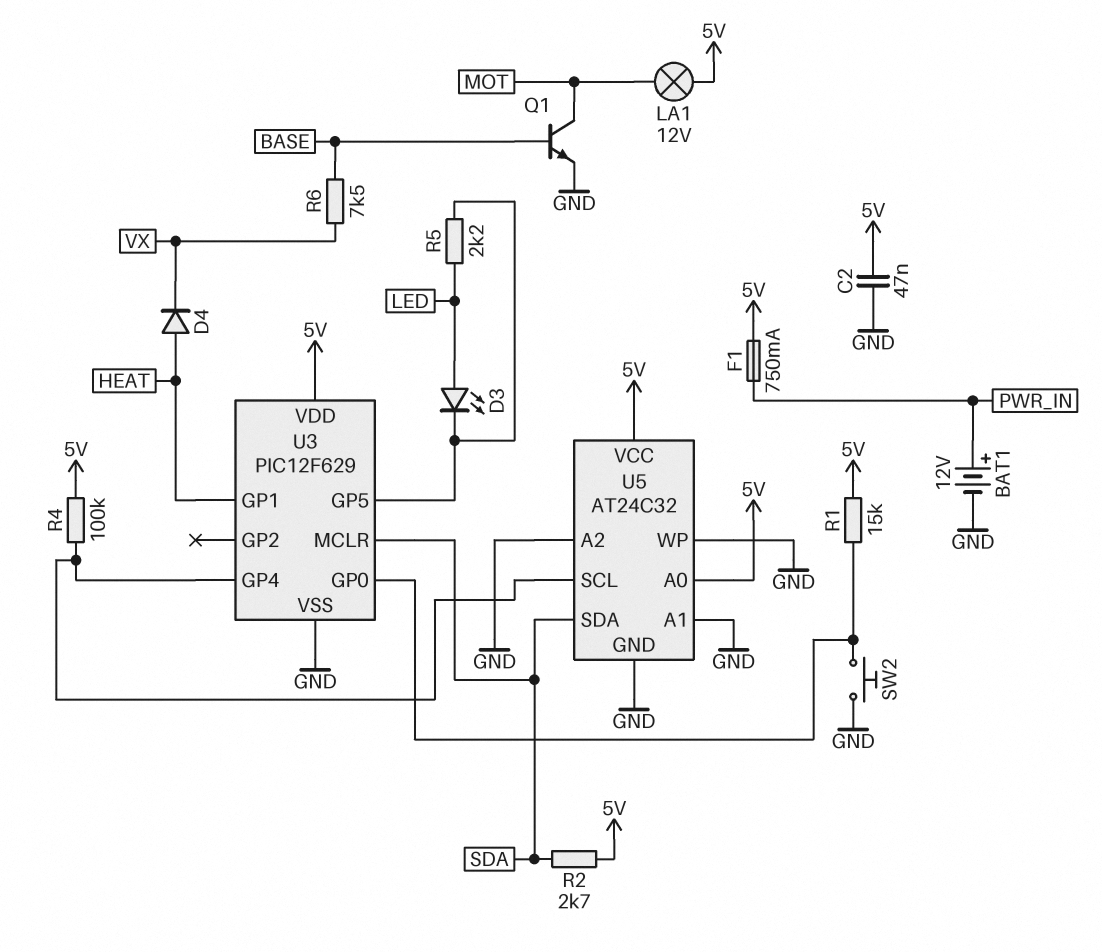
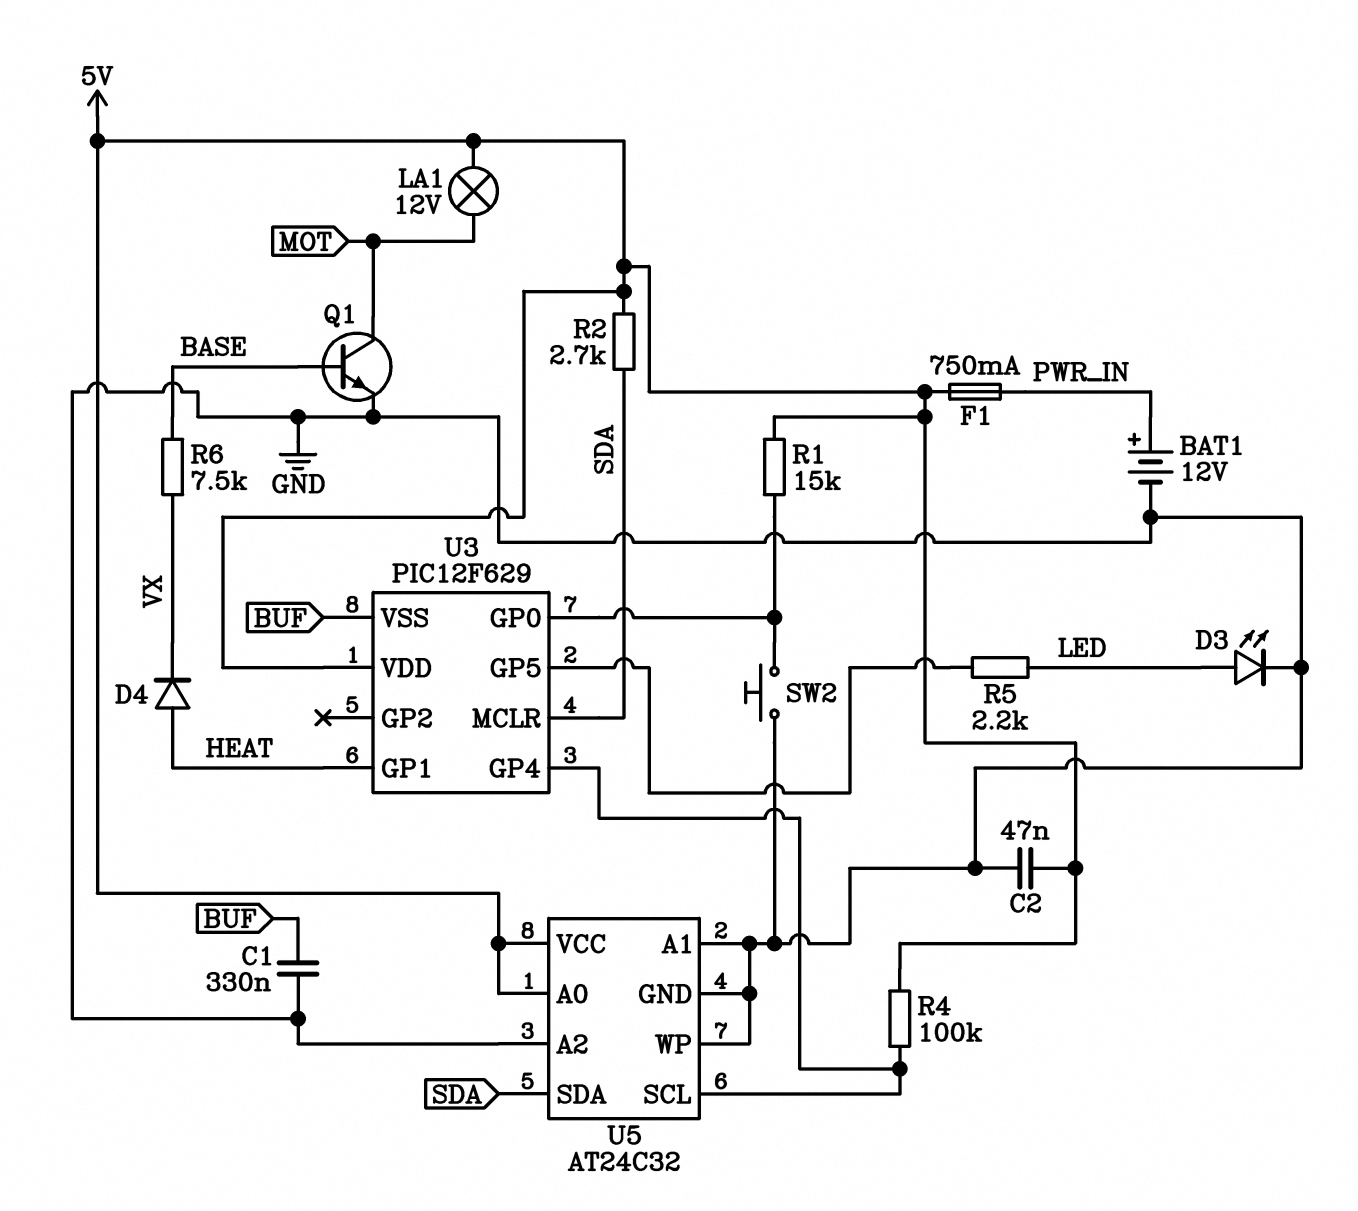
C1: none -> 330nF (BUF, GND)
D3: LED (A LED, K U3/GP5) -> LED (A LED, K GND)
U3 pin VSS: GND -> BUF

